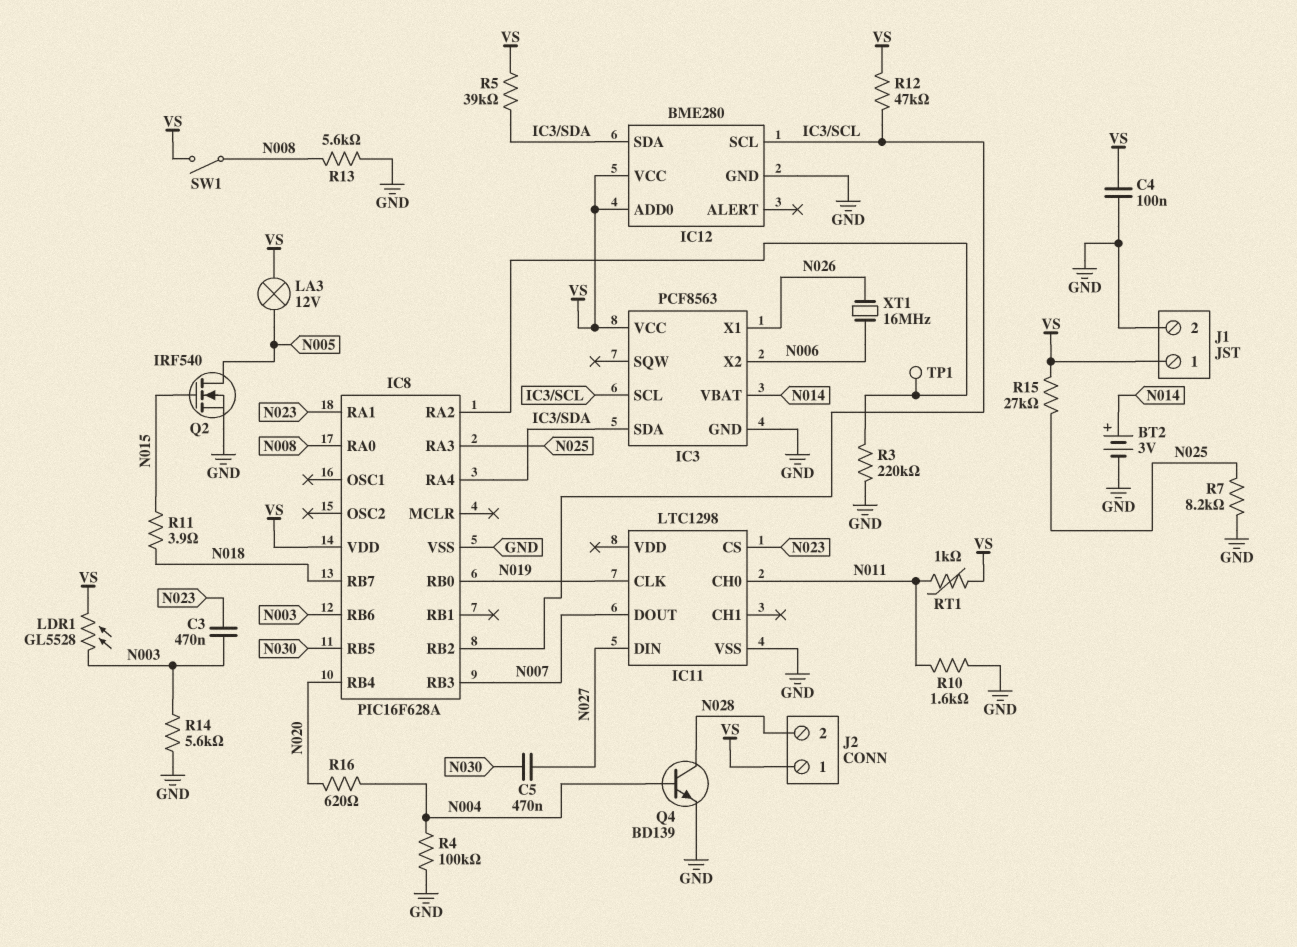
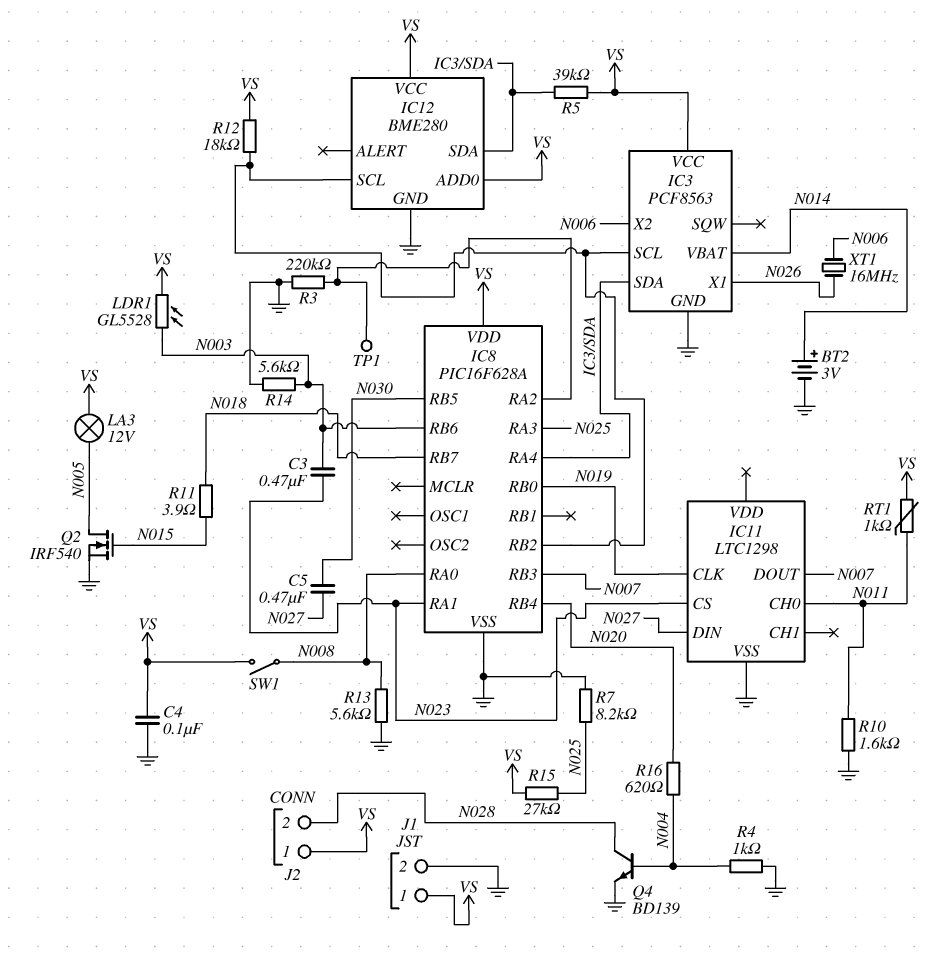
R4: 100k (GND, N004) -> 1k (GND, N004)
R12: 47k (IC3/SCL, VS) -> 18k (IC3/SCL, VS)

